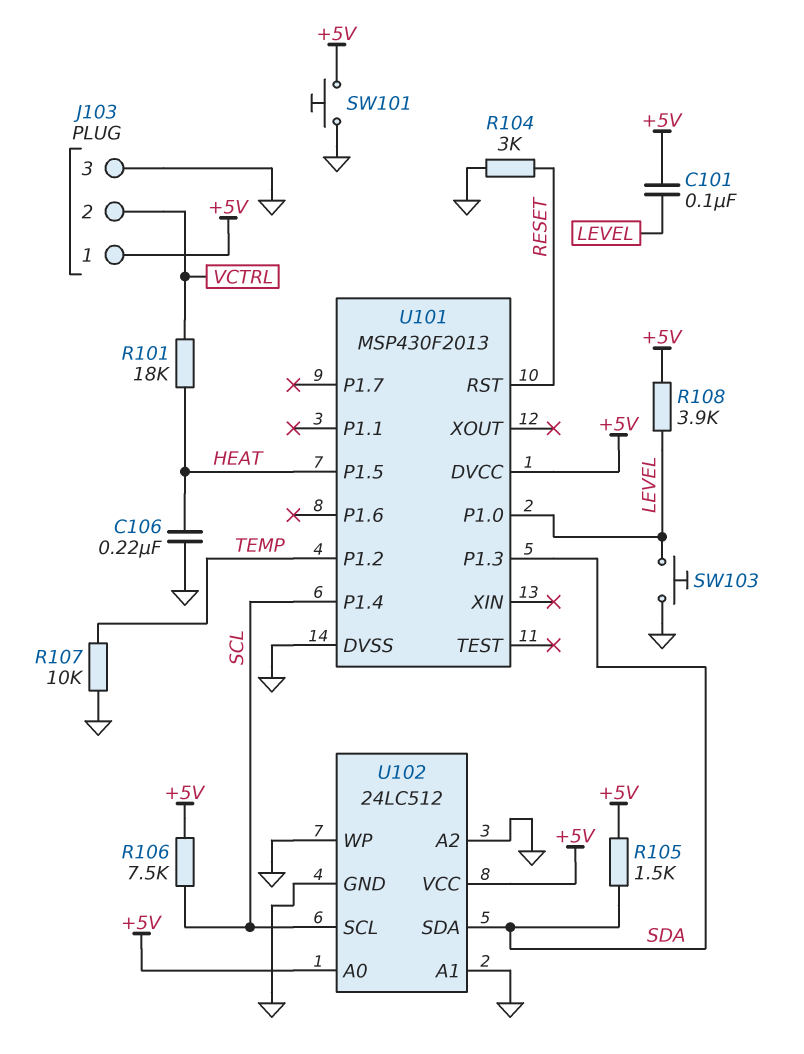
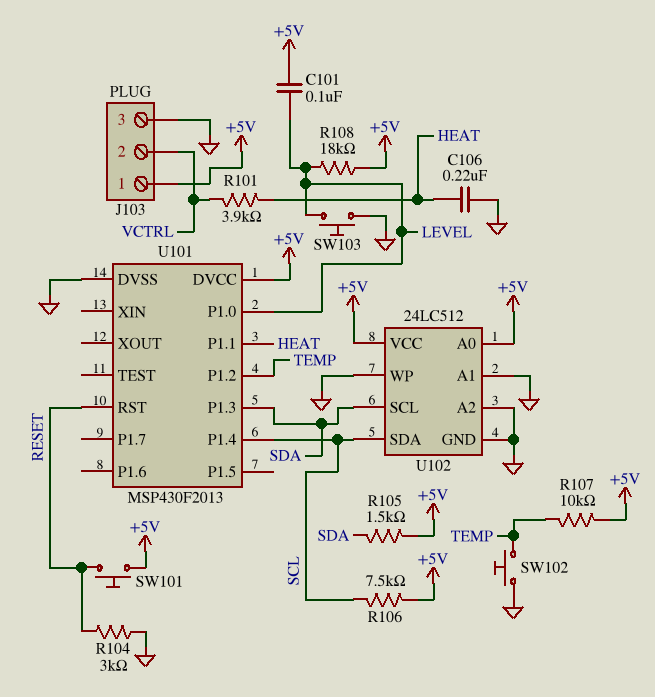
R101: 18k (HEAT, VCTRL) -> 3.9k (HEAT, VCTRL)
R107: 10k (GND, TEMP) -> 10k (+5V, TEMP)
R108: 3.9k (+5V, LEVEL) -> 18k (+5V, LEVEL)
SW101: button (+5V, GND) -> button (+5V, RESET)
SW102: none -> button (GND, TEMP)
U101 pin P1.1: none -> HEAT
U101 pin P1.5: HEAT -> none
U102 pin SCL: SCL -> SDA
U102 pin SDA: SDA -> SCL

